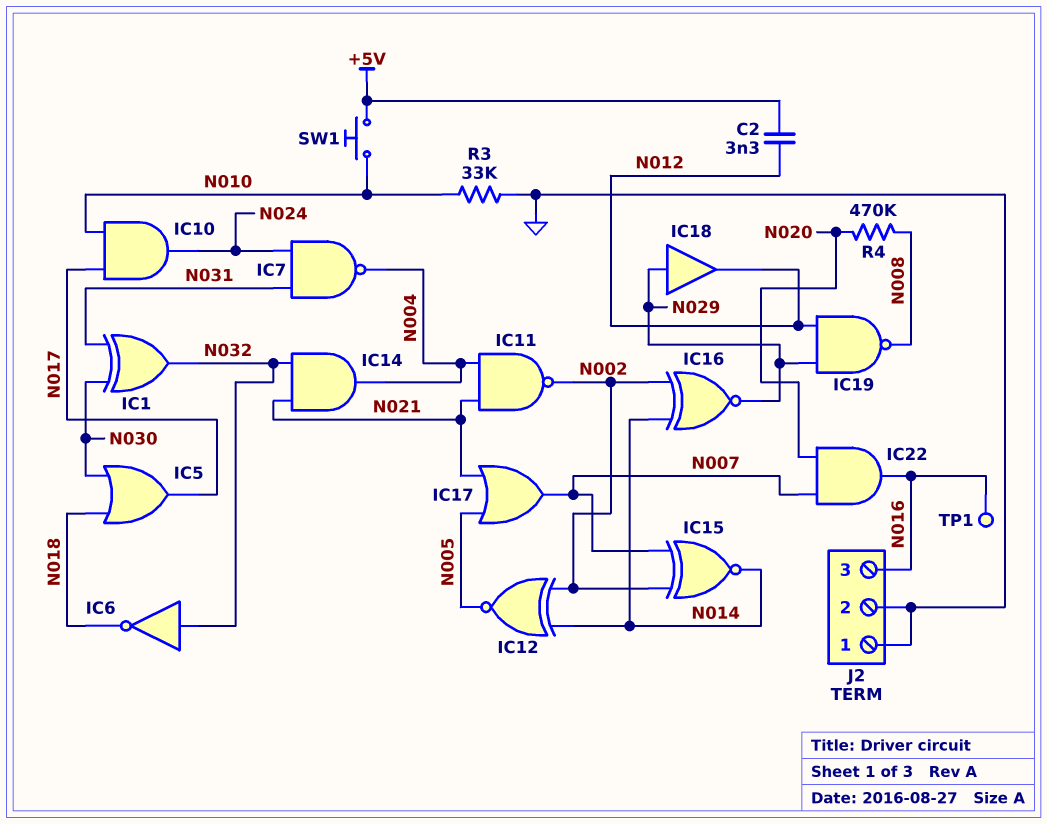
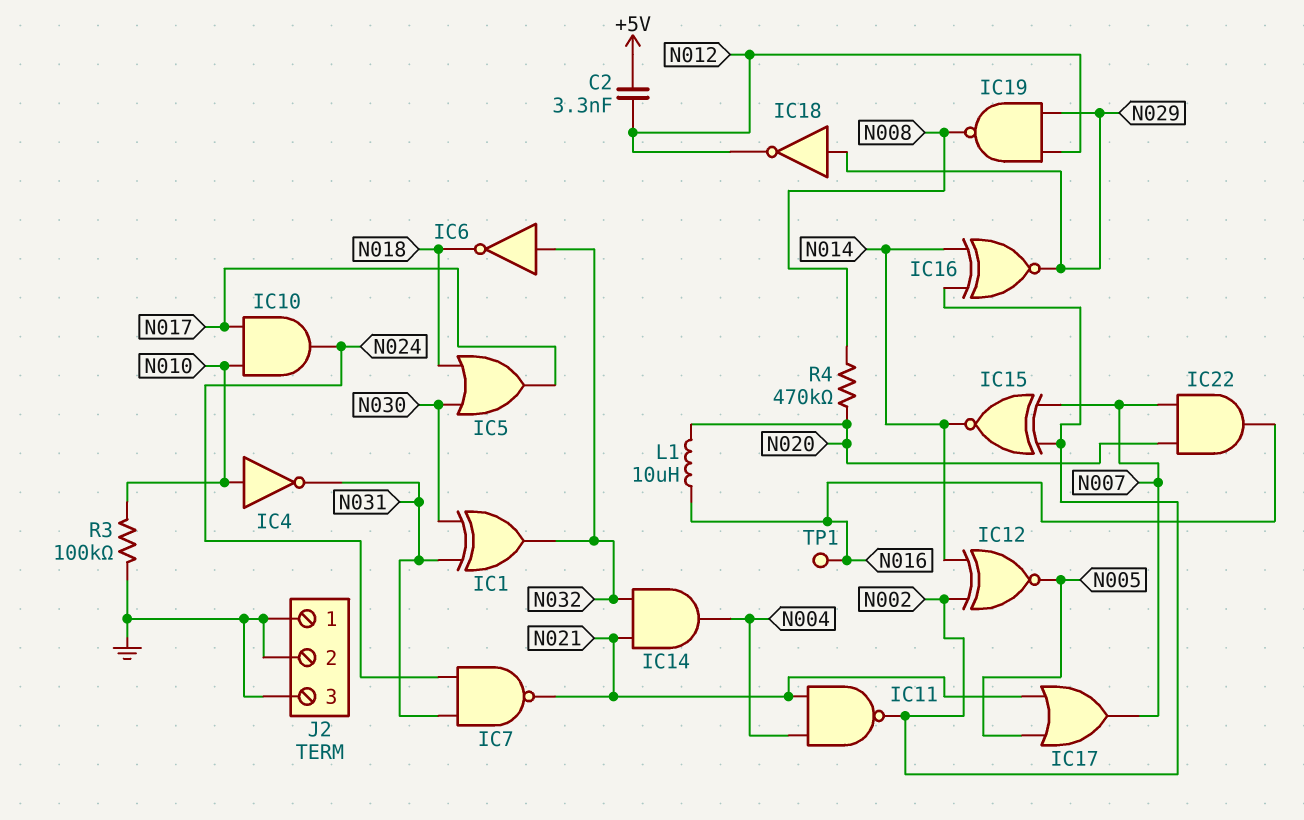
IC4: none -> NOT (in N010, out N031)
IC7: NAND (in N024, in N031, out N004) -> NAND (in N024, in N031, out N021)
IC18: buffer (in N029, out N012) -> NOT (in N029, out N012)
J2 pin 3: N016 -> GND
L1: none -> 10uH (N016, N020)
R3: 33k (GND, N010) -> 100k (GND, N010)
SW1: button (+5V, N010) -> none

